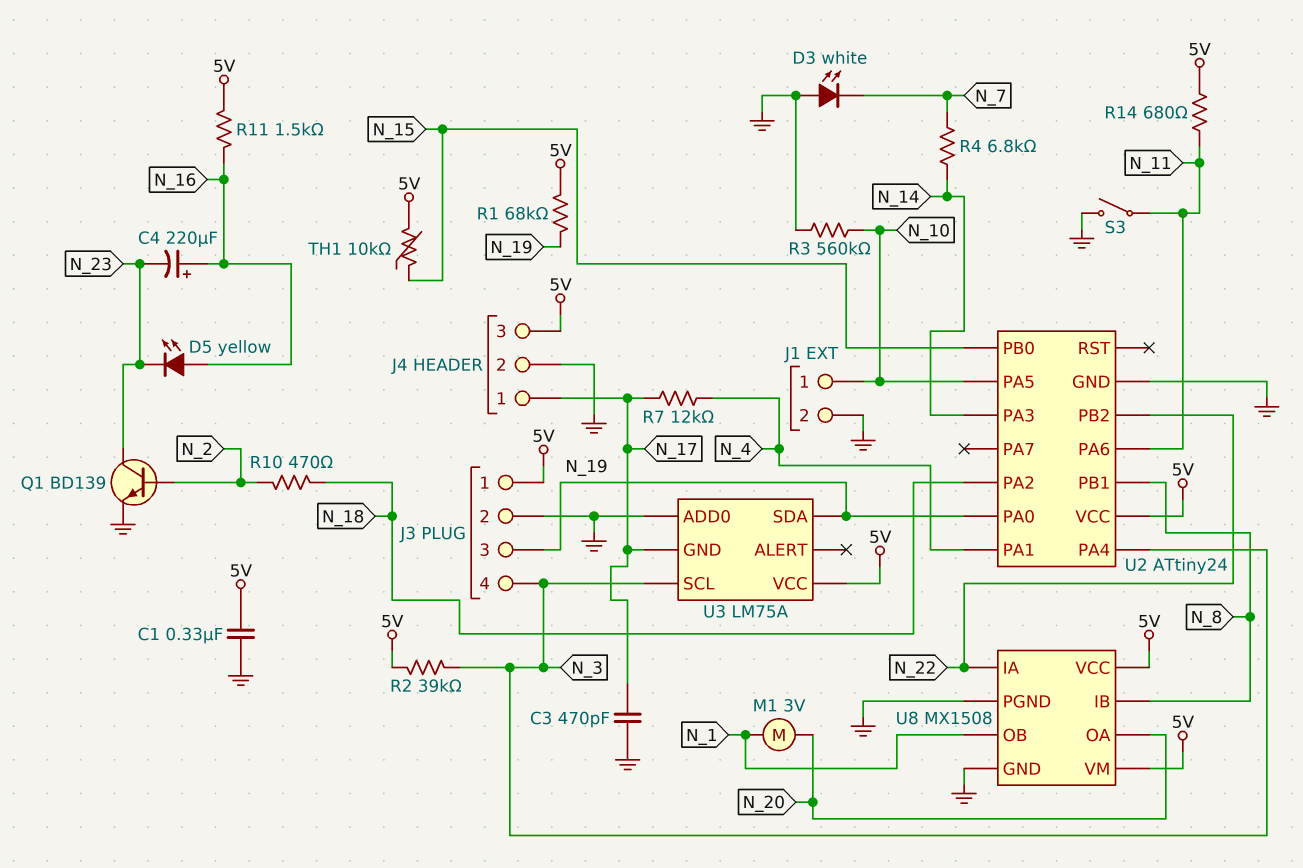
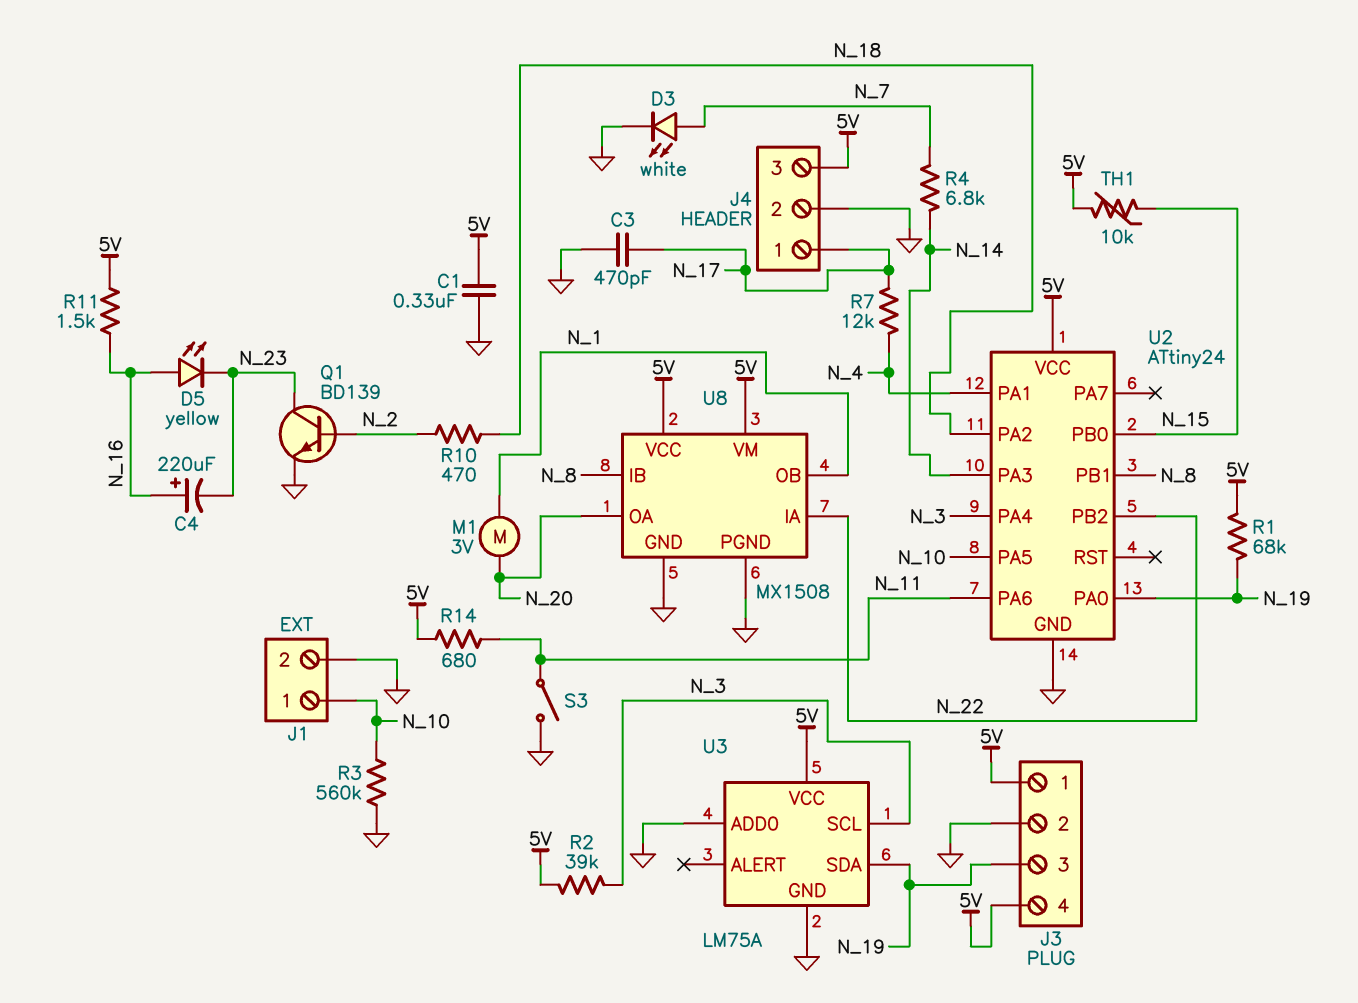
D3: LED white (A GND, K N_7) -> LED white (A N_7, K GND)
J3 pin 4: N_3 -> 5V
U3 pin GND: N_17 -> GND

